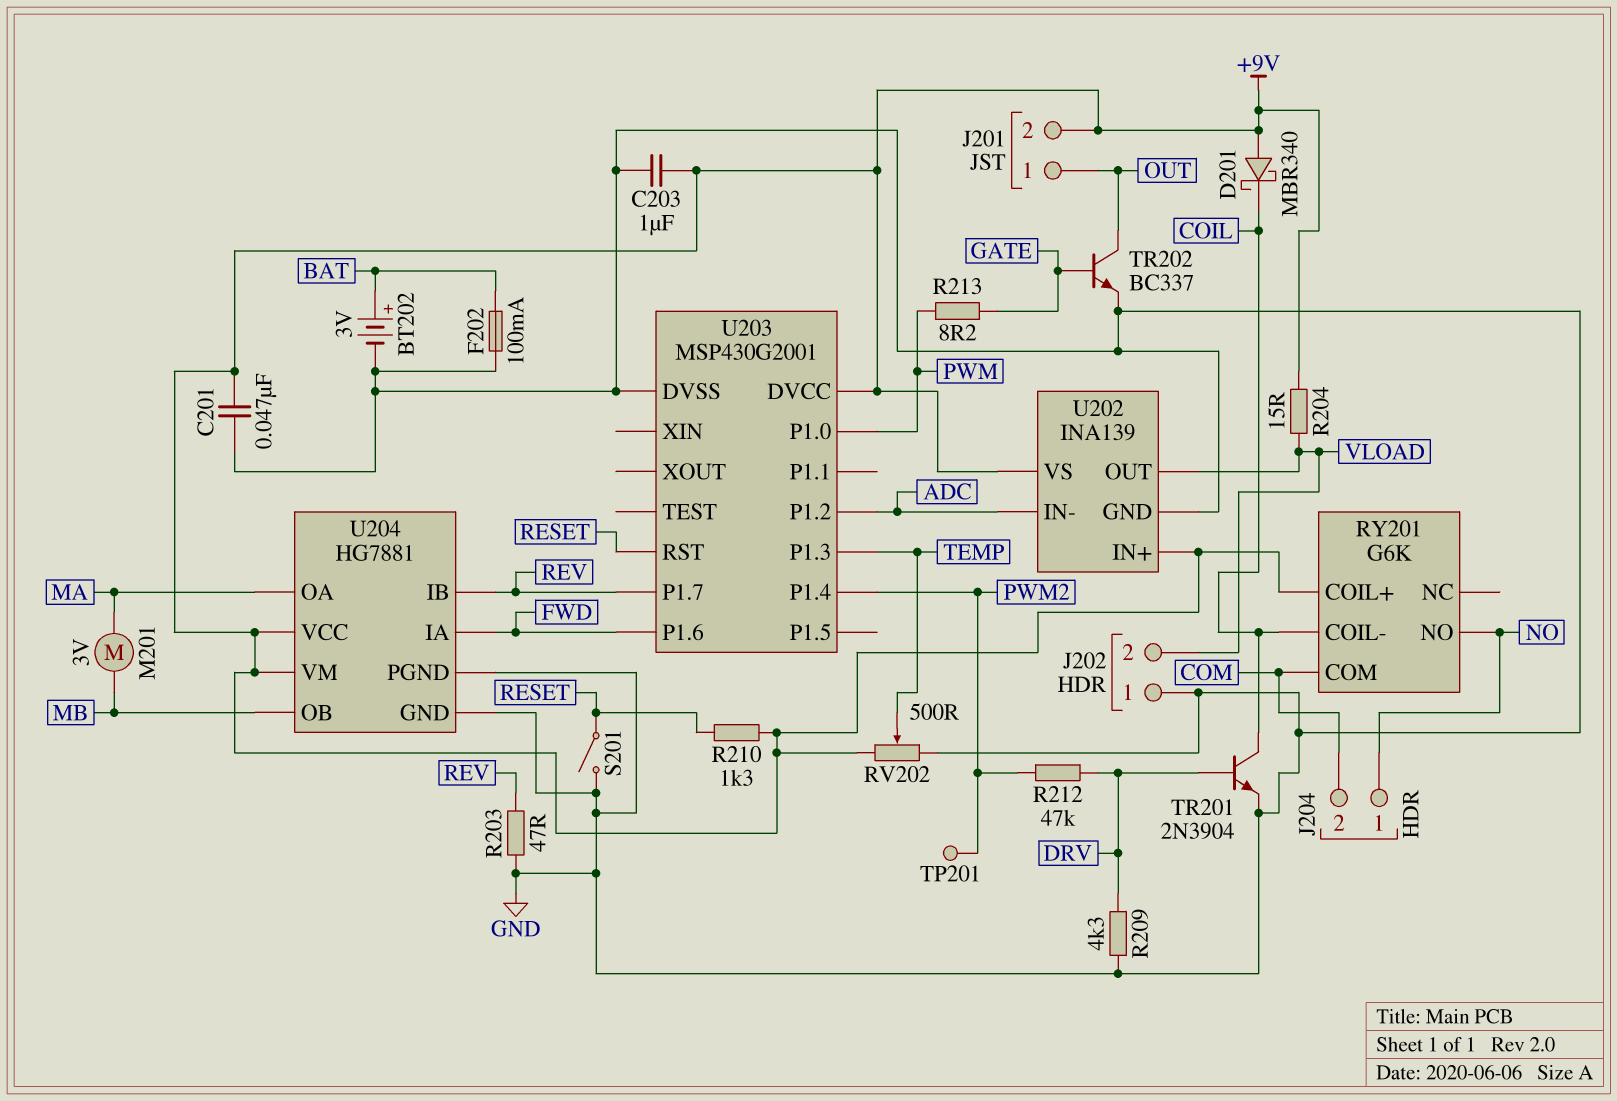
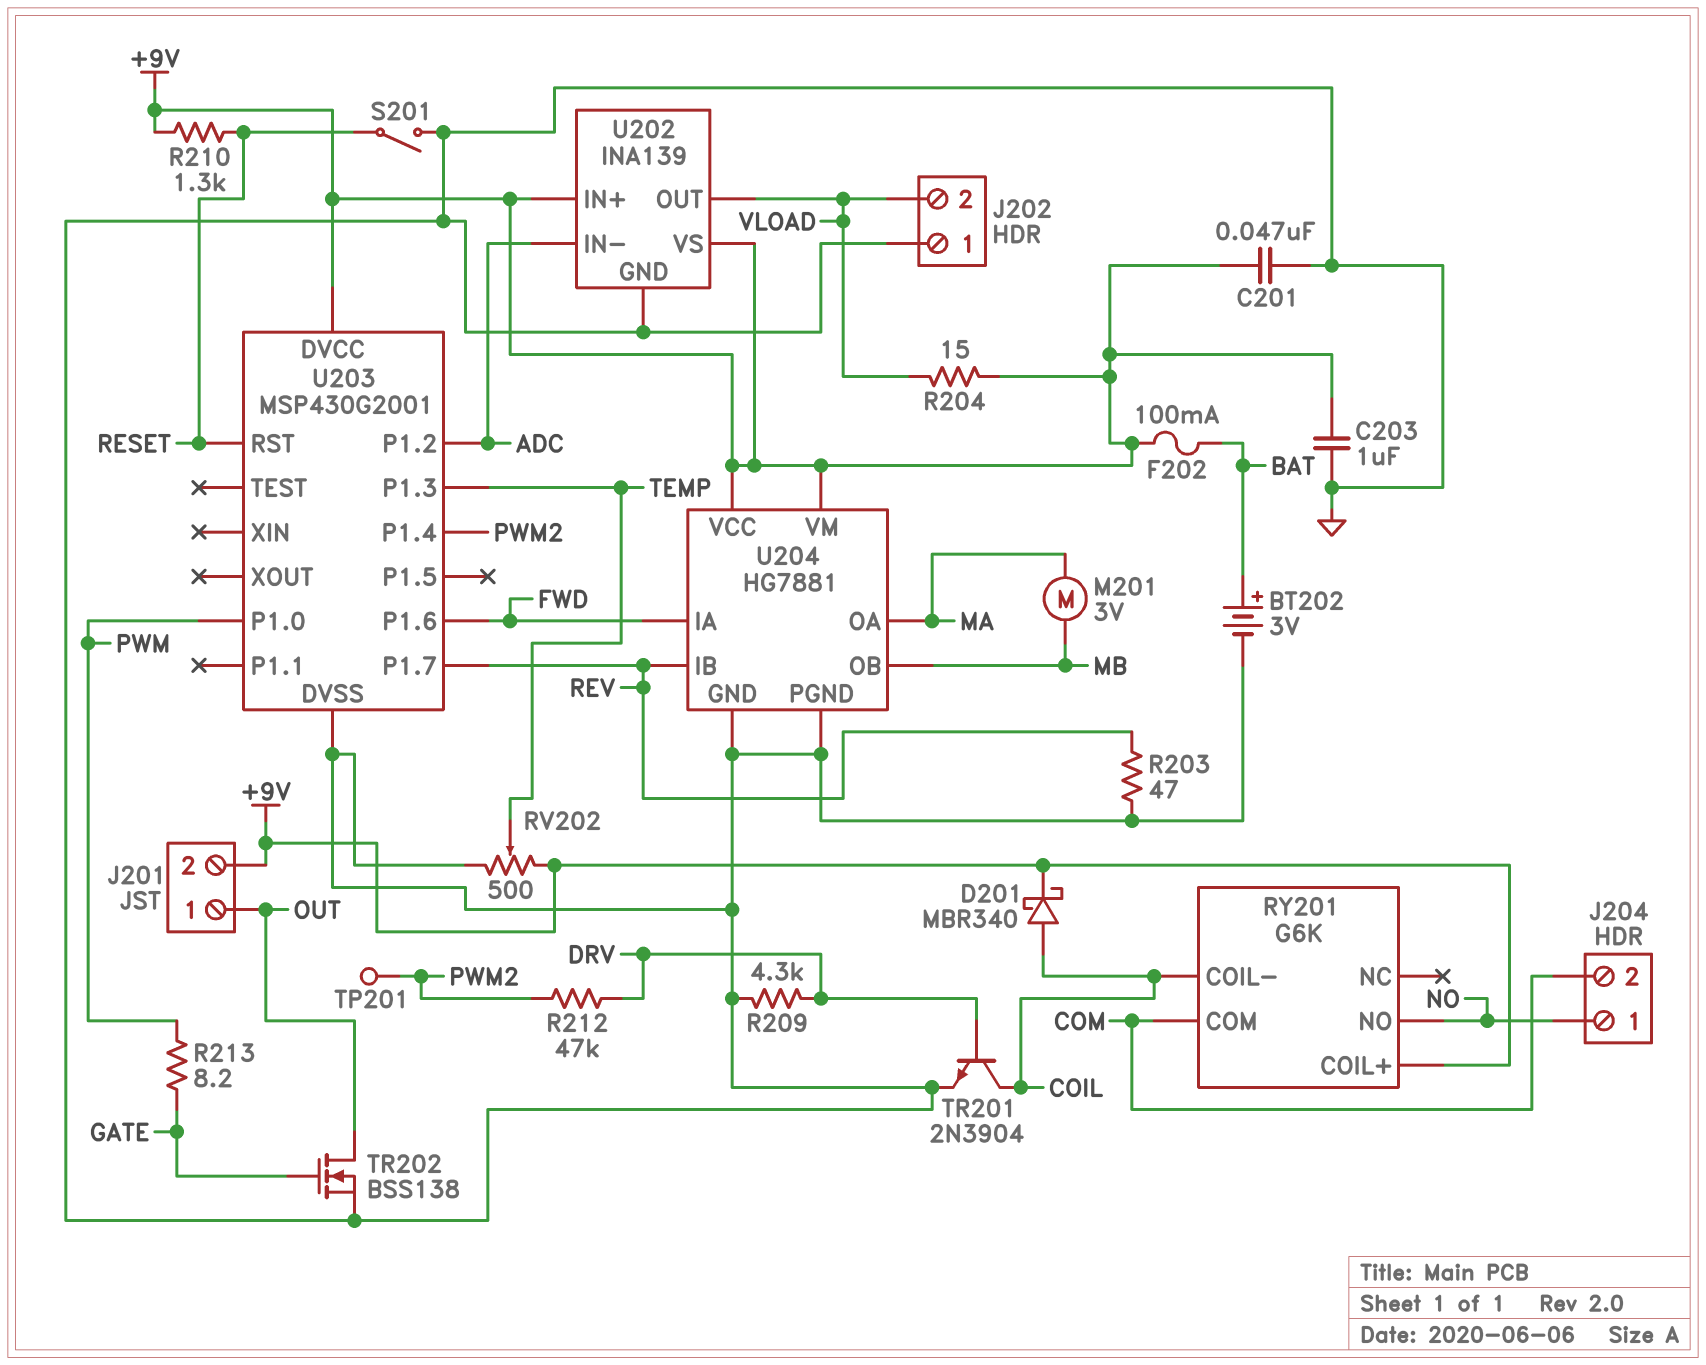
D201: schottky MBR340 (A +9V, K COIL) -> schottky MBR340 (A COIL, K +9V)
F202: 100mA (BAT, GND) -> 100mA (+9V, BAT)
TR202: NPN BC337 (B GATE, C OUT, E GND) -> NMOS BSS138 (G GATE, D OUT, S GND)

